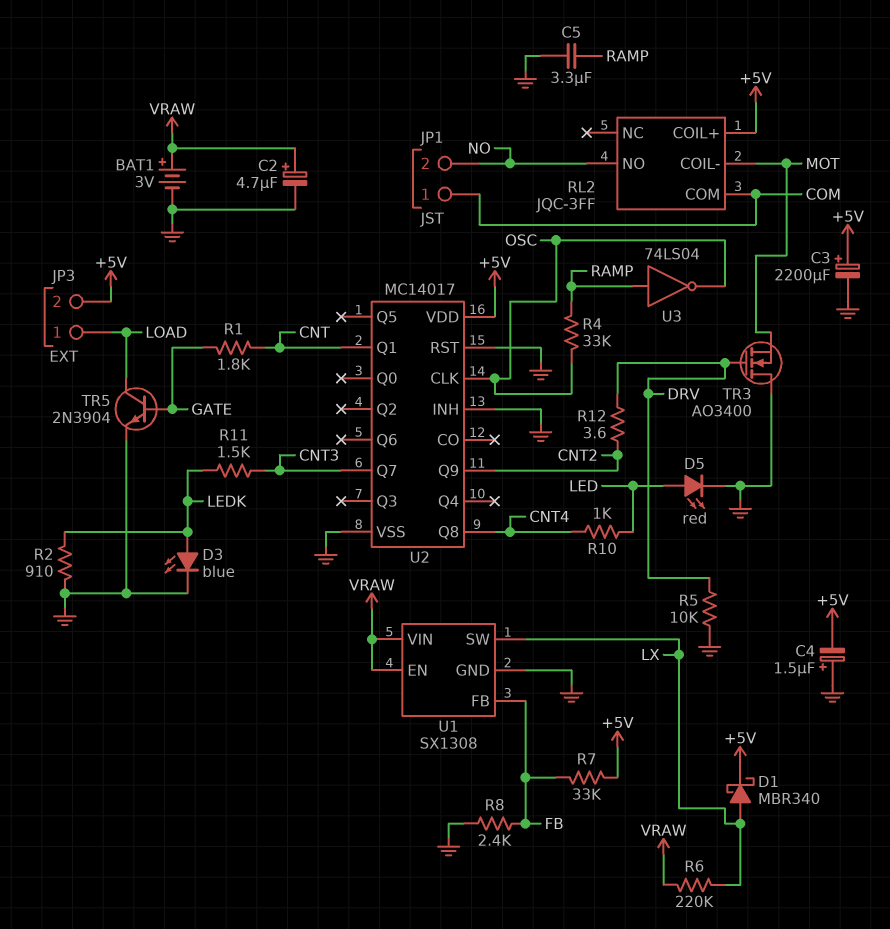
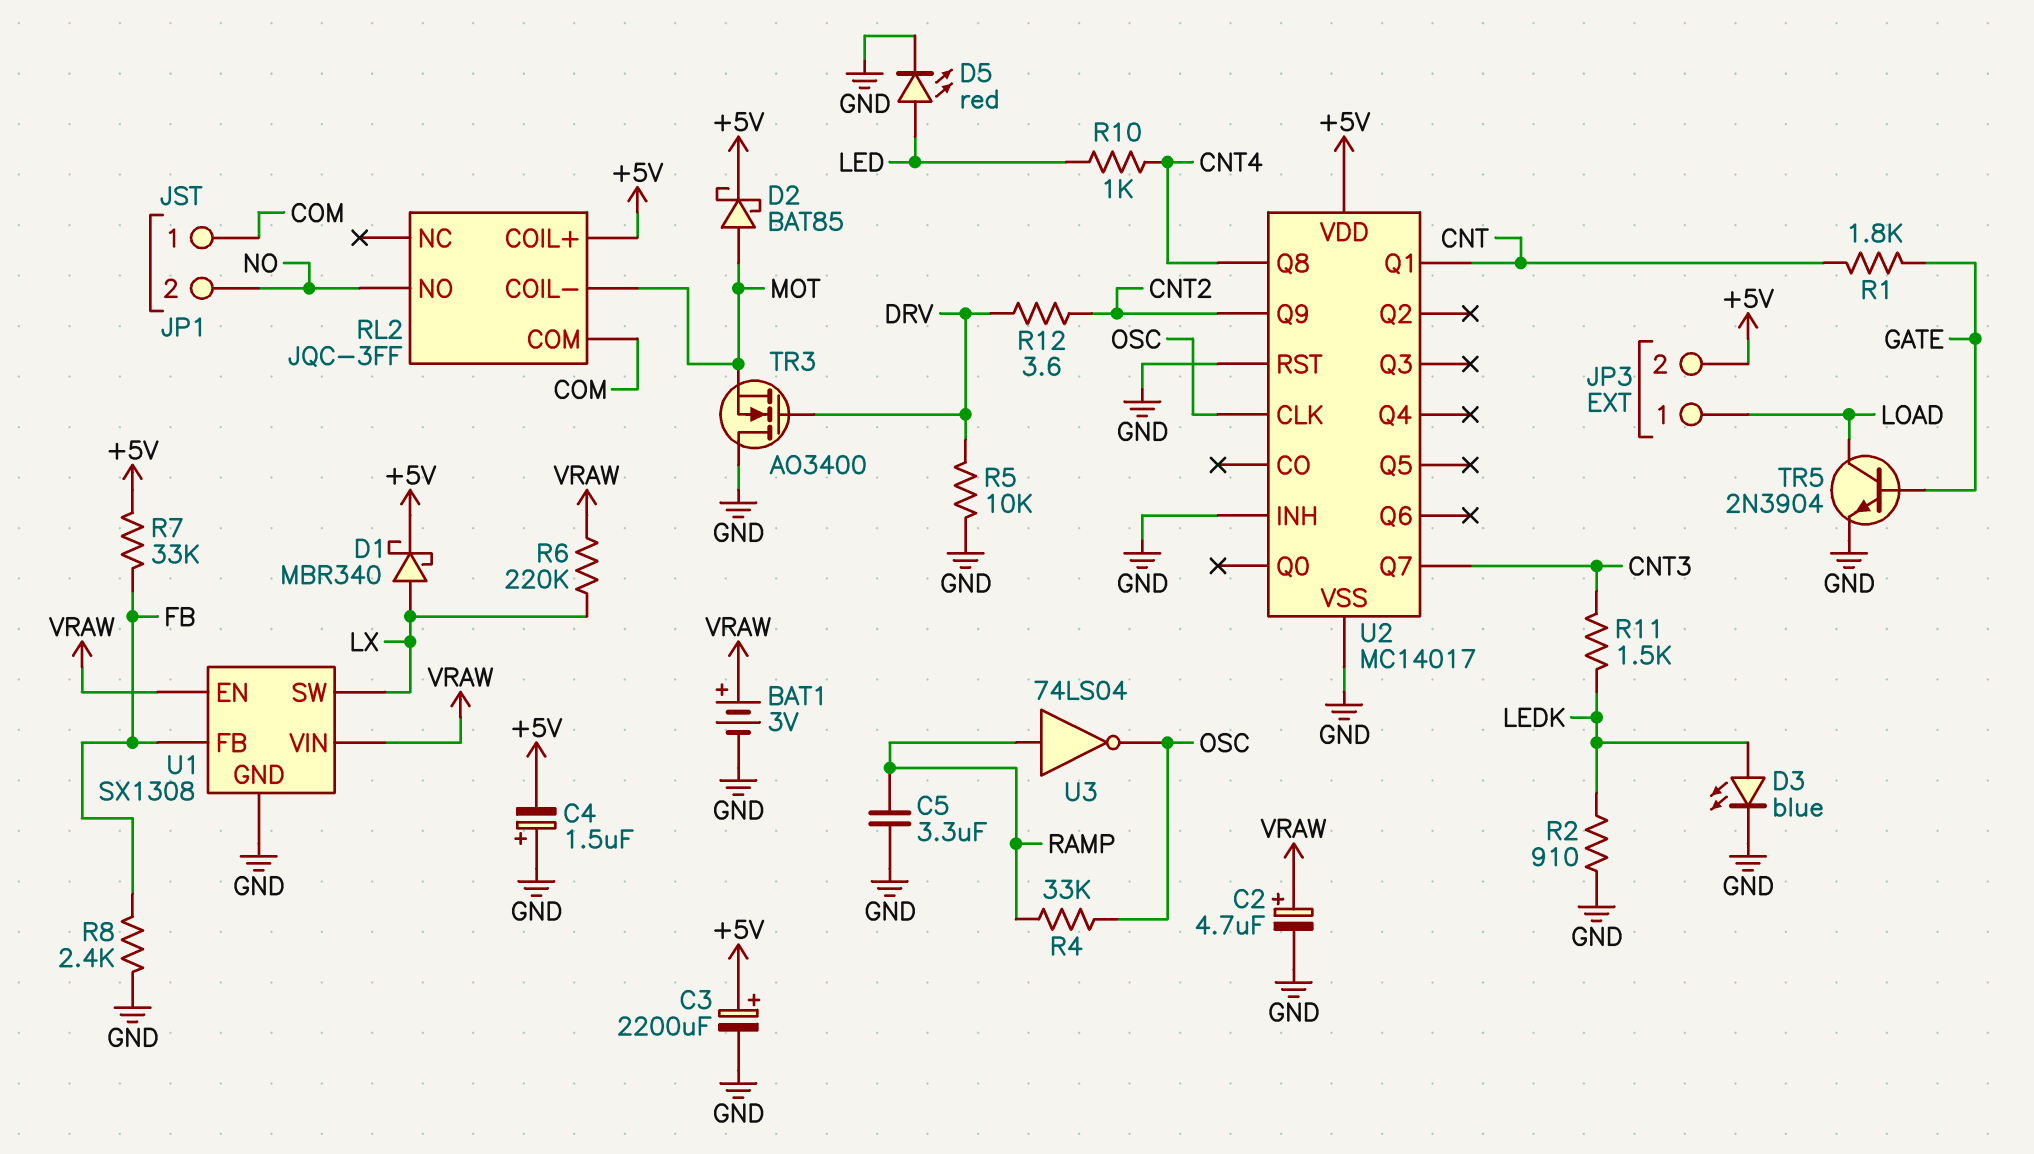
D2: none -> schottky BAT85 (A MOT, K +5V)

